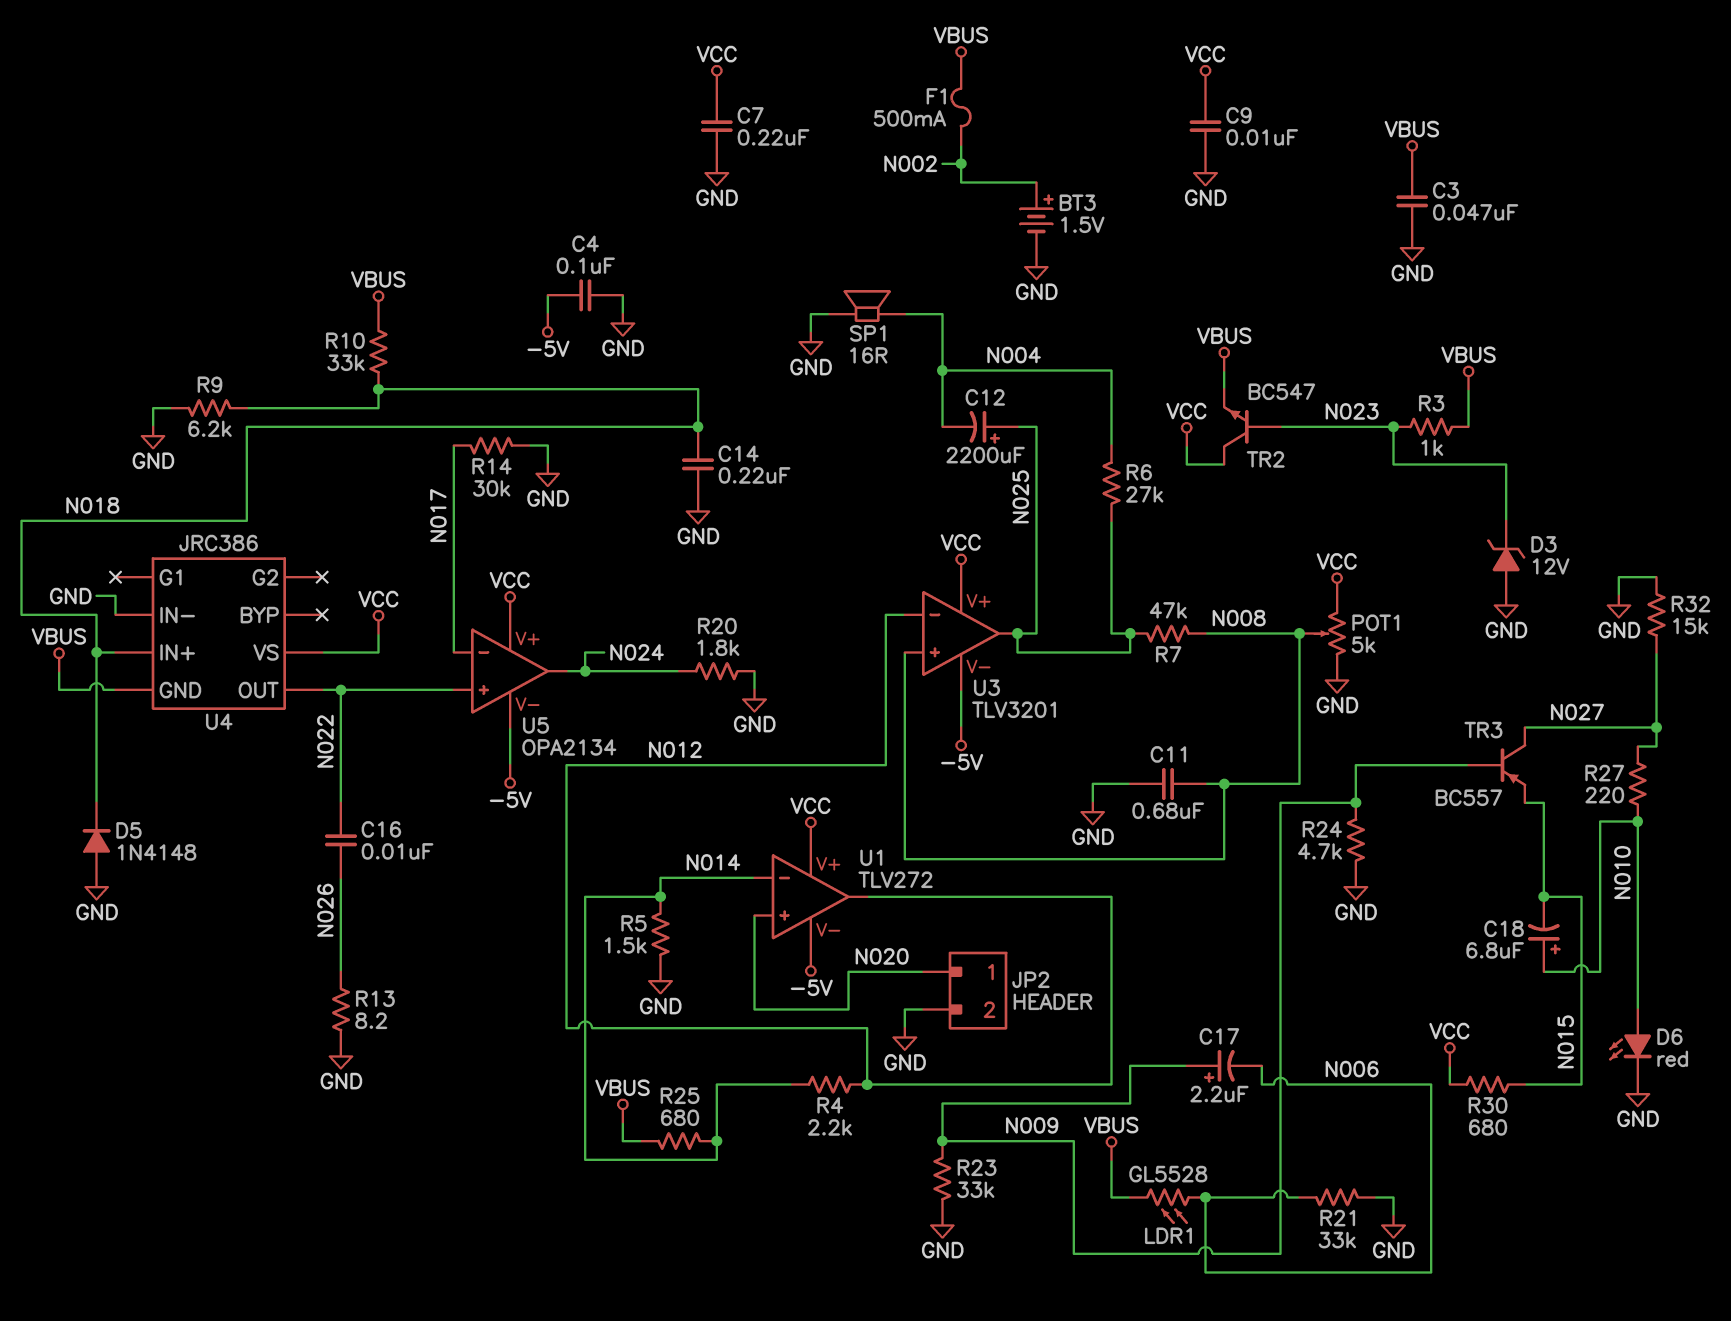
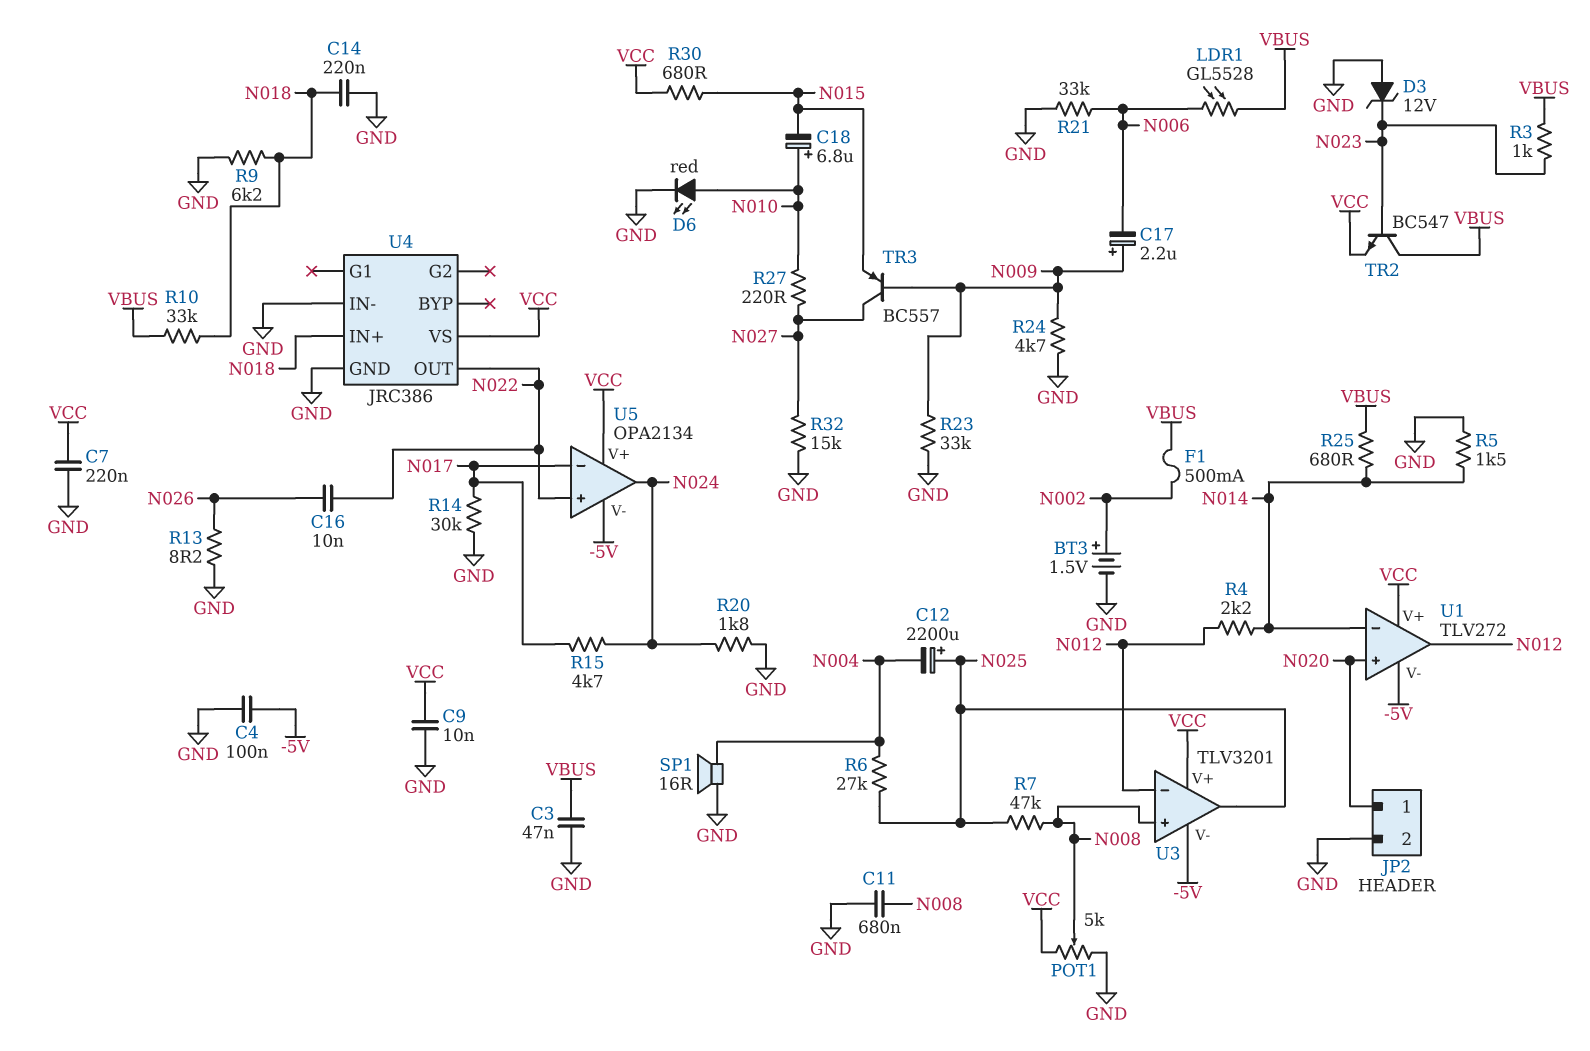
D5: diode 1N4148 (A GND, K N018) -> none
R15: none -> 4.7k (N017, N024)
TR2: NPN BC547 (B N023, C VCC, E VBUS) -> NPN BC547 (B N023, C VBUS, E VCC)
U4 pin GND: VBUS -> GND

